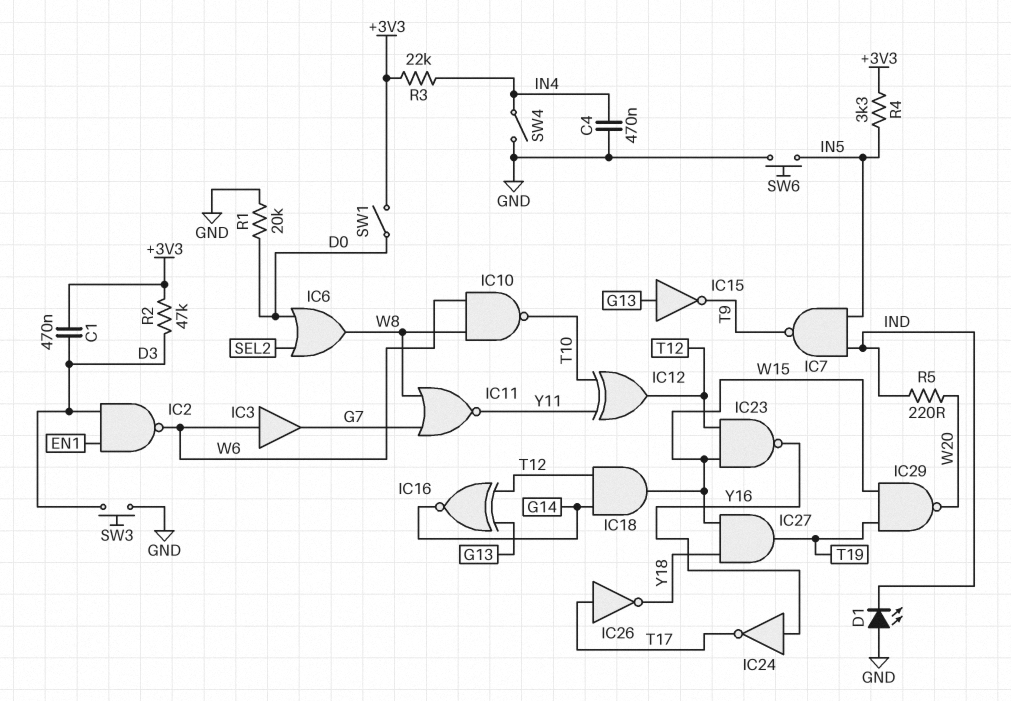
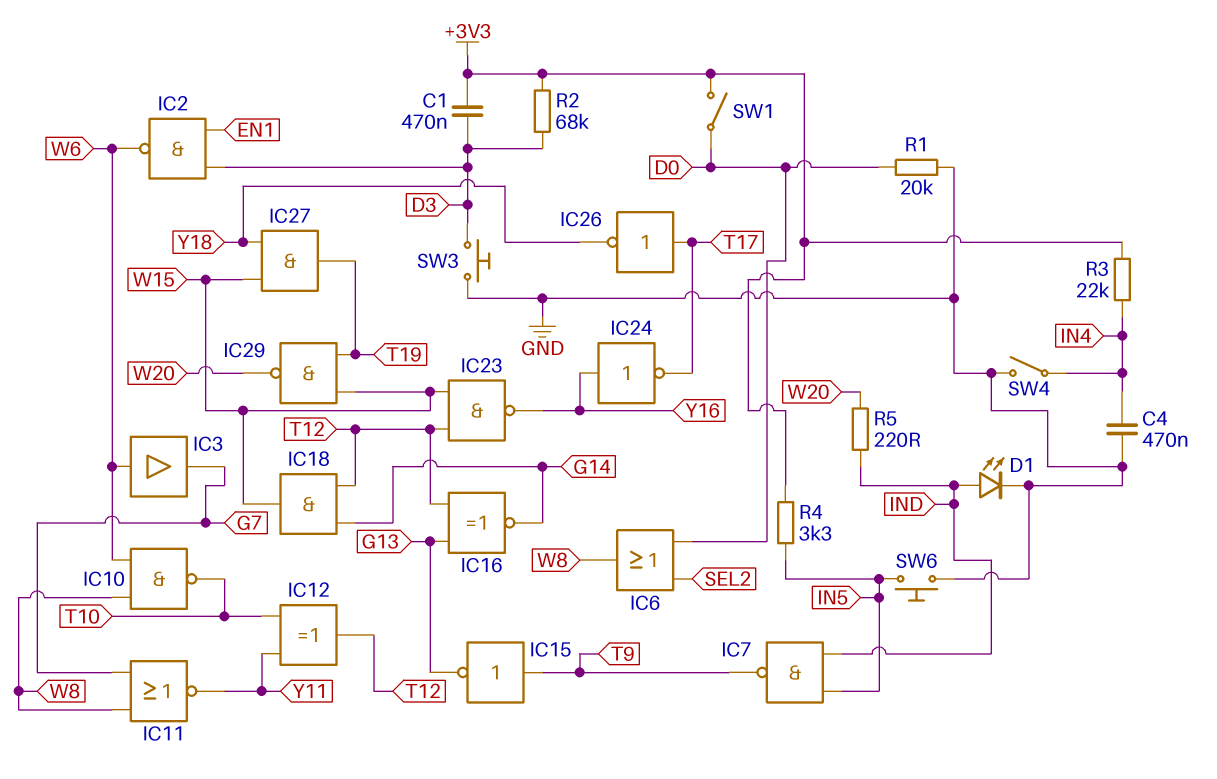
D1: LED (A GND, K IND) -> LED (A IND, K GND)
IC15: NOT (in G13, out T9) -> NOT (in T9, out G13)
R2: 47k (+3V3, D3) -> 68k (+3V3, D3)

